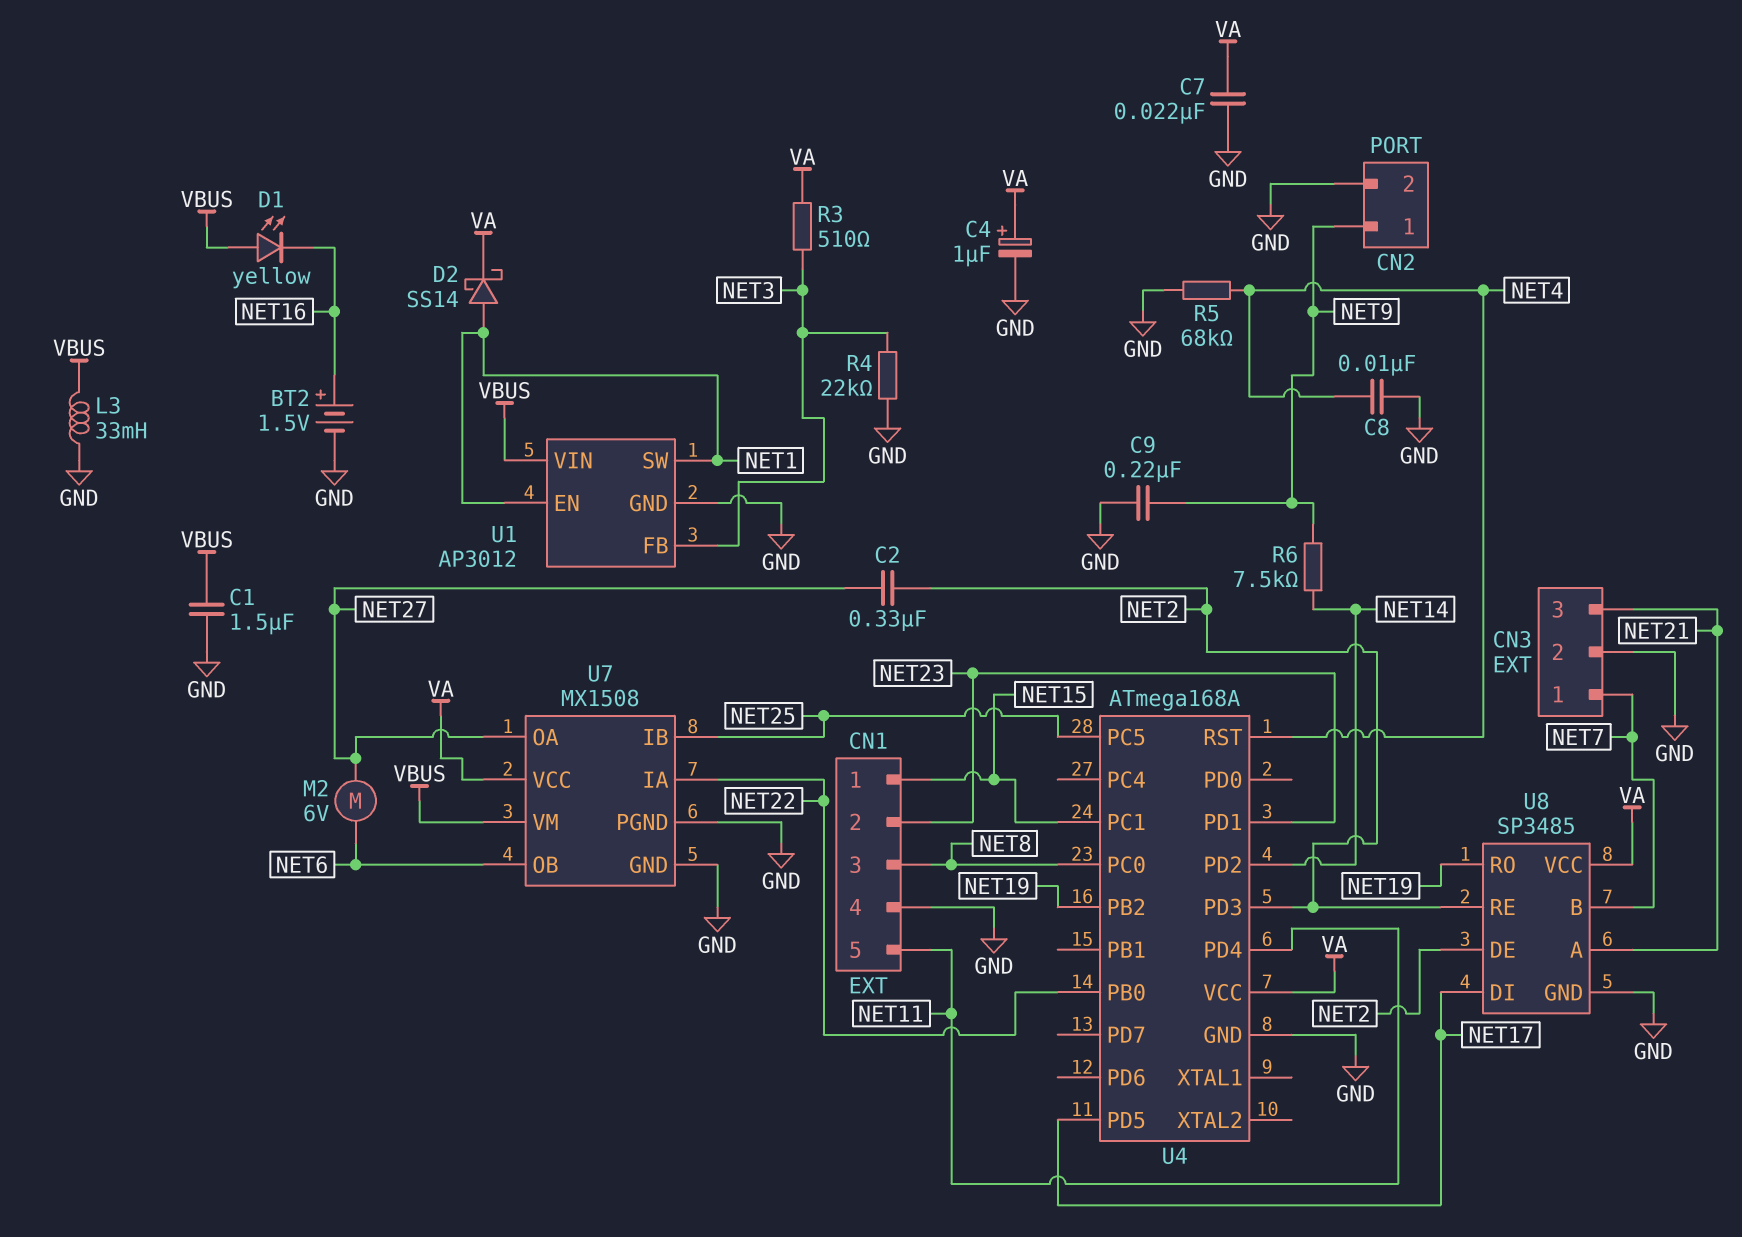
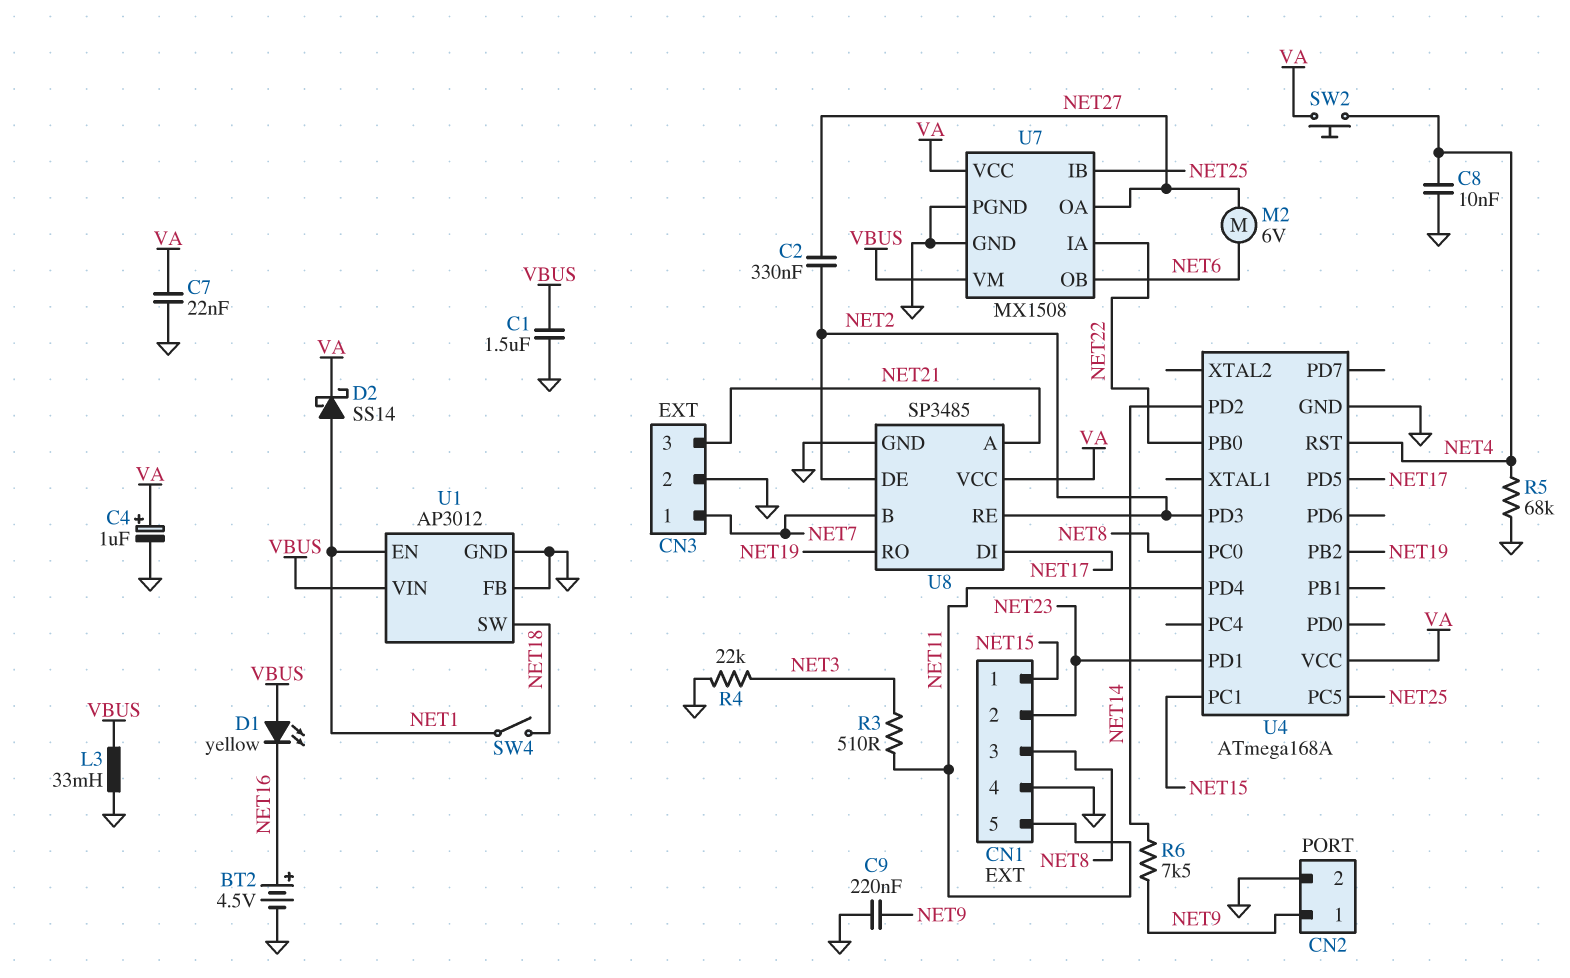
BT2: 1.5V (plus NET16, minus GND) -> 4.5V (plus NET16, minus GND)
R3: 510 (NET3, VA) -> 510 (NET3, NET11)
SW2: none -> button (NET4, VA)
SW4: none -> switch (NET1, NET18)
U1 pin FB: NET3 -> GND
U1 pin SW: NET1 -> NET18

